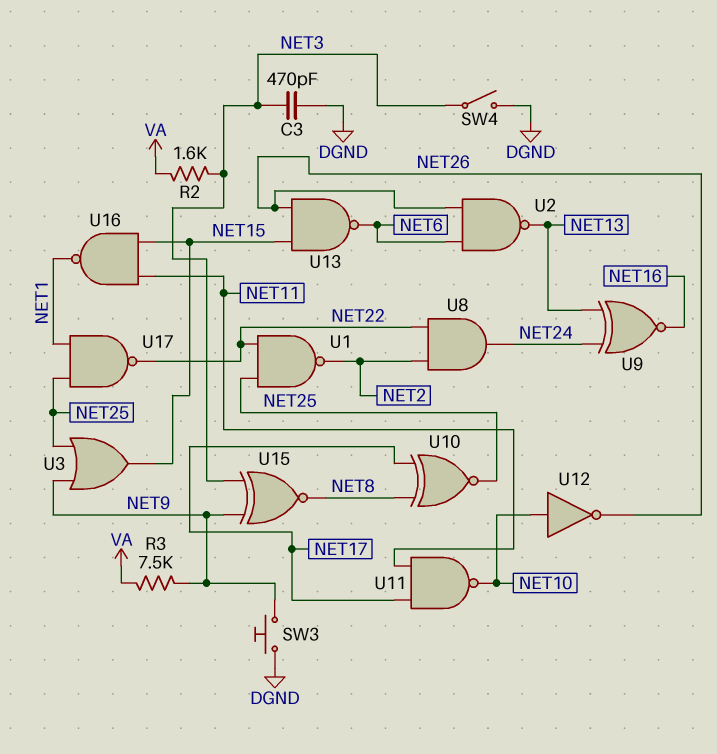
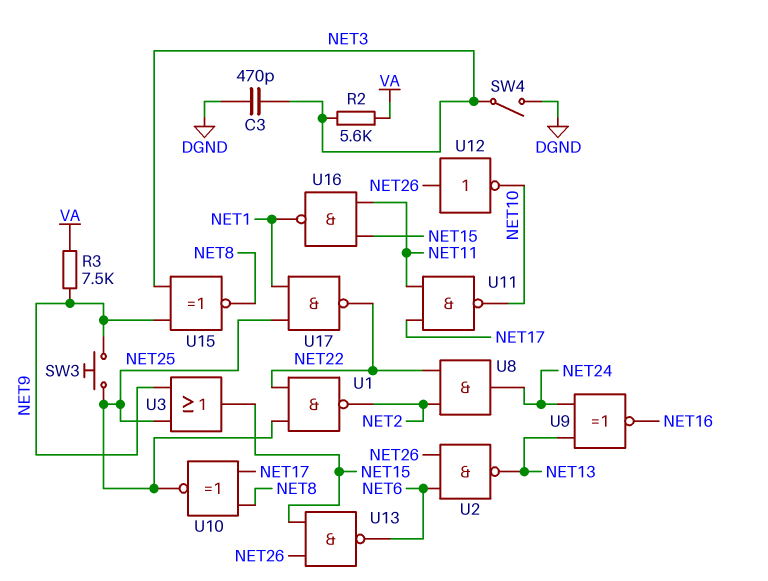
R2: 1.6k (NET3, VA) -> 5.6k (NET3, VA)
SW3: button (DGND, NET9) -> button (NET9, NET25)
U12: NOT (in NET10, out NET26) -> NOT (in NET26, out NET10)

